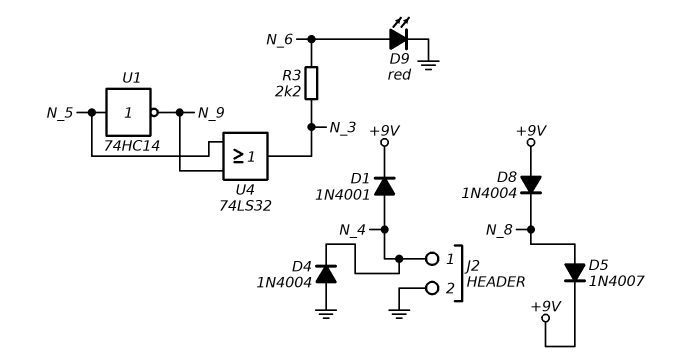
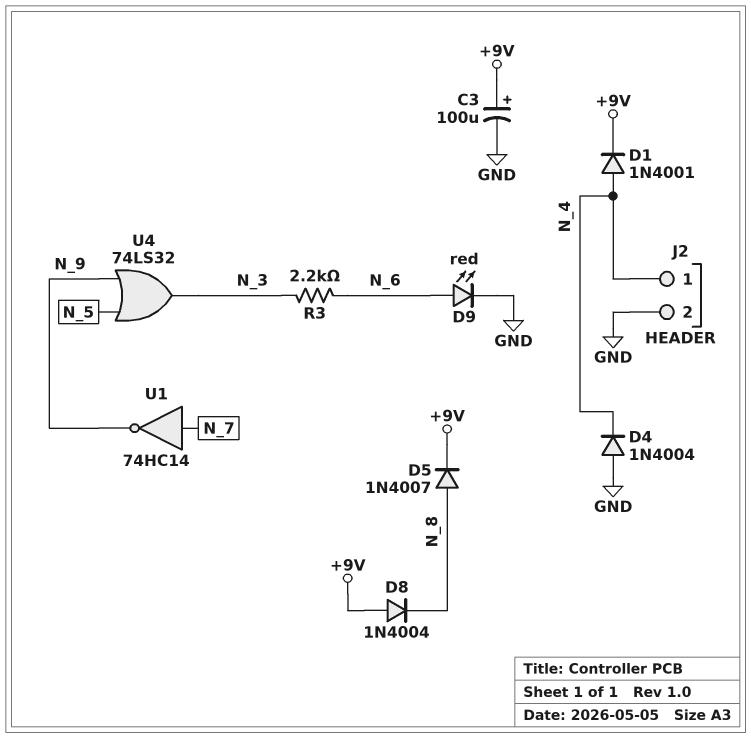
C3: none -> 100uF (plus +9V, minus GND)
U1: NOT 74HC14 (in N_5, out N_9) -> NOT 74HC14 (in N_7, out N_9)

